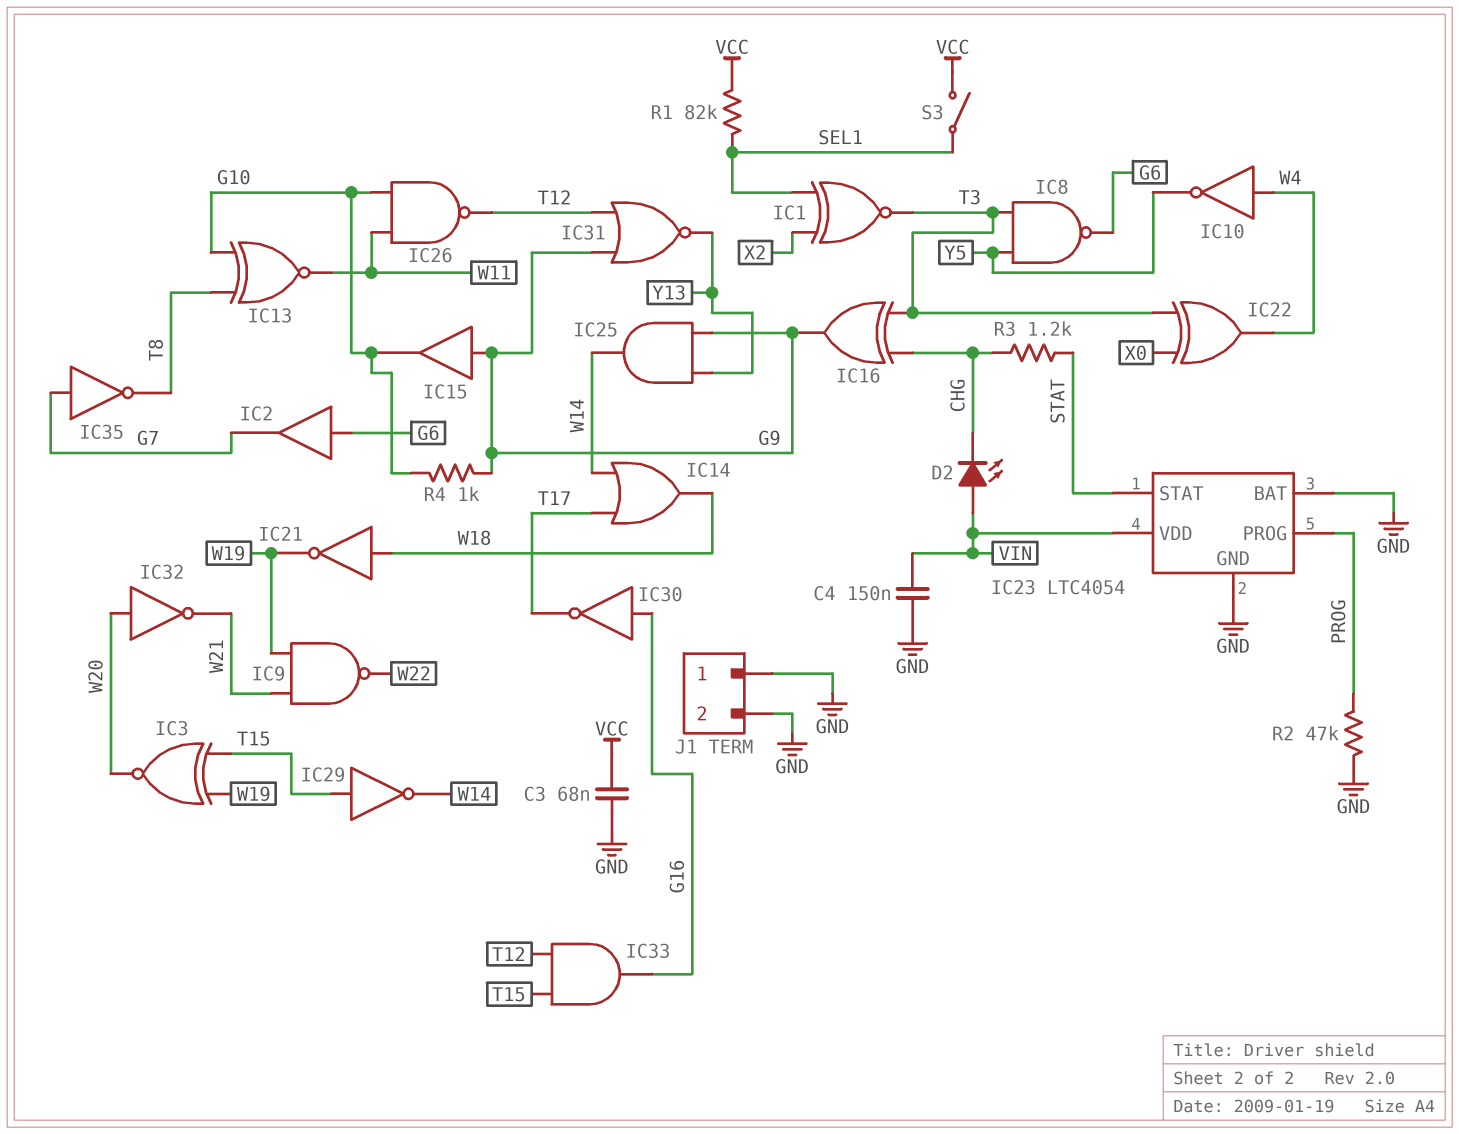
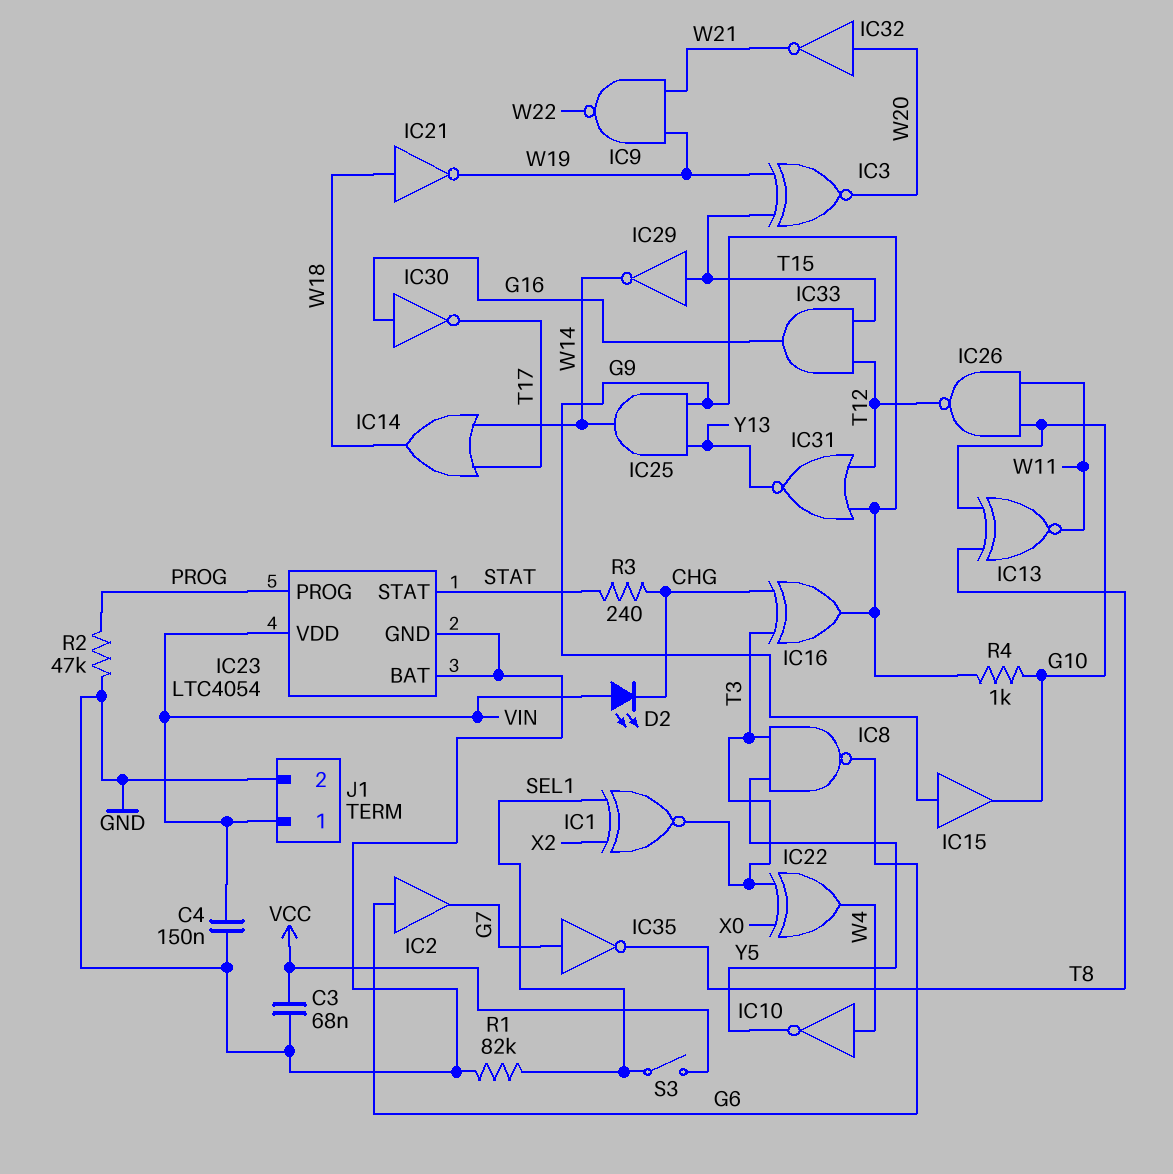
J1 pin 1: GND -> VIN
R1: 82k (SEL1, VCC) -> 82k (GND, SEL1)
R3: 1.2k (CHG, STAT) -> 240 (CHG, STAT)

